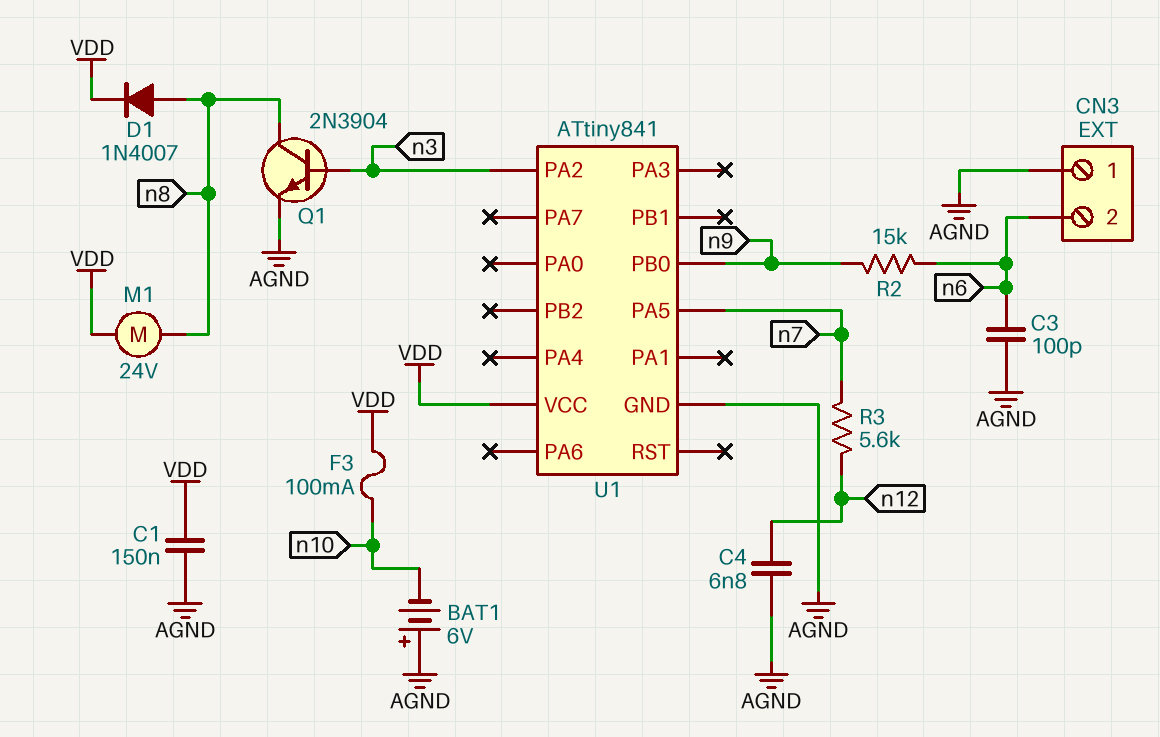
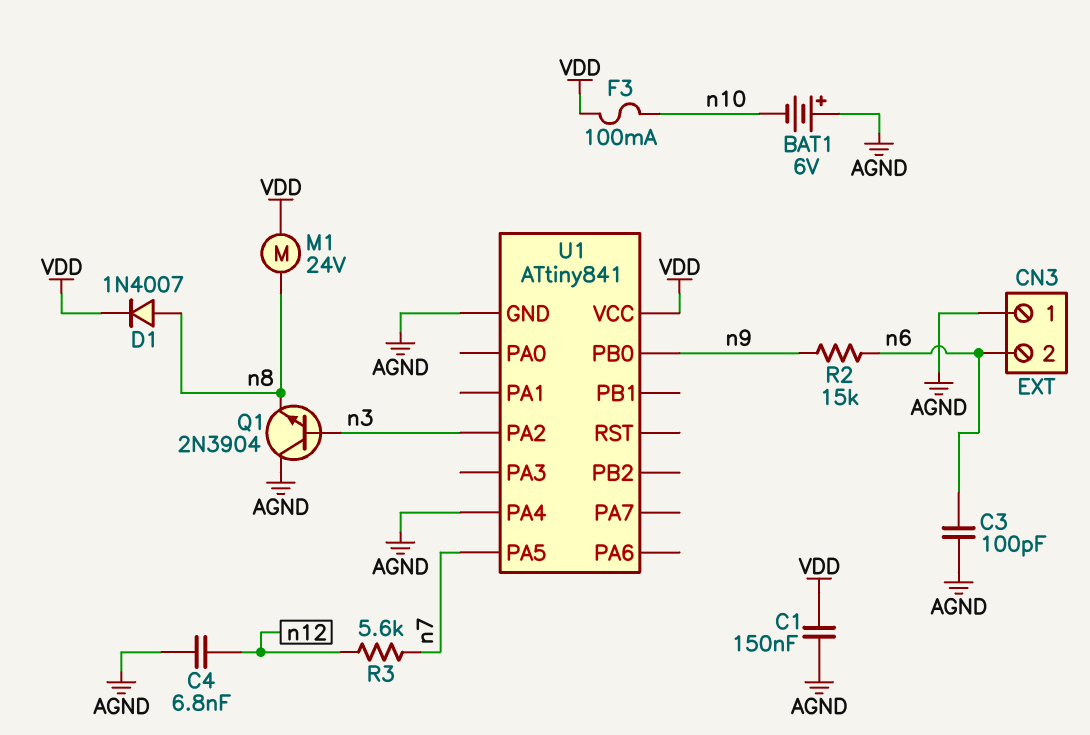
Q1: NPN 2N3904 (B n3, C n8, E AGND) -> NPN 2N3904 (B n3, C AGND, E n8)
U1 pin PA4: none -> AGND

